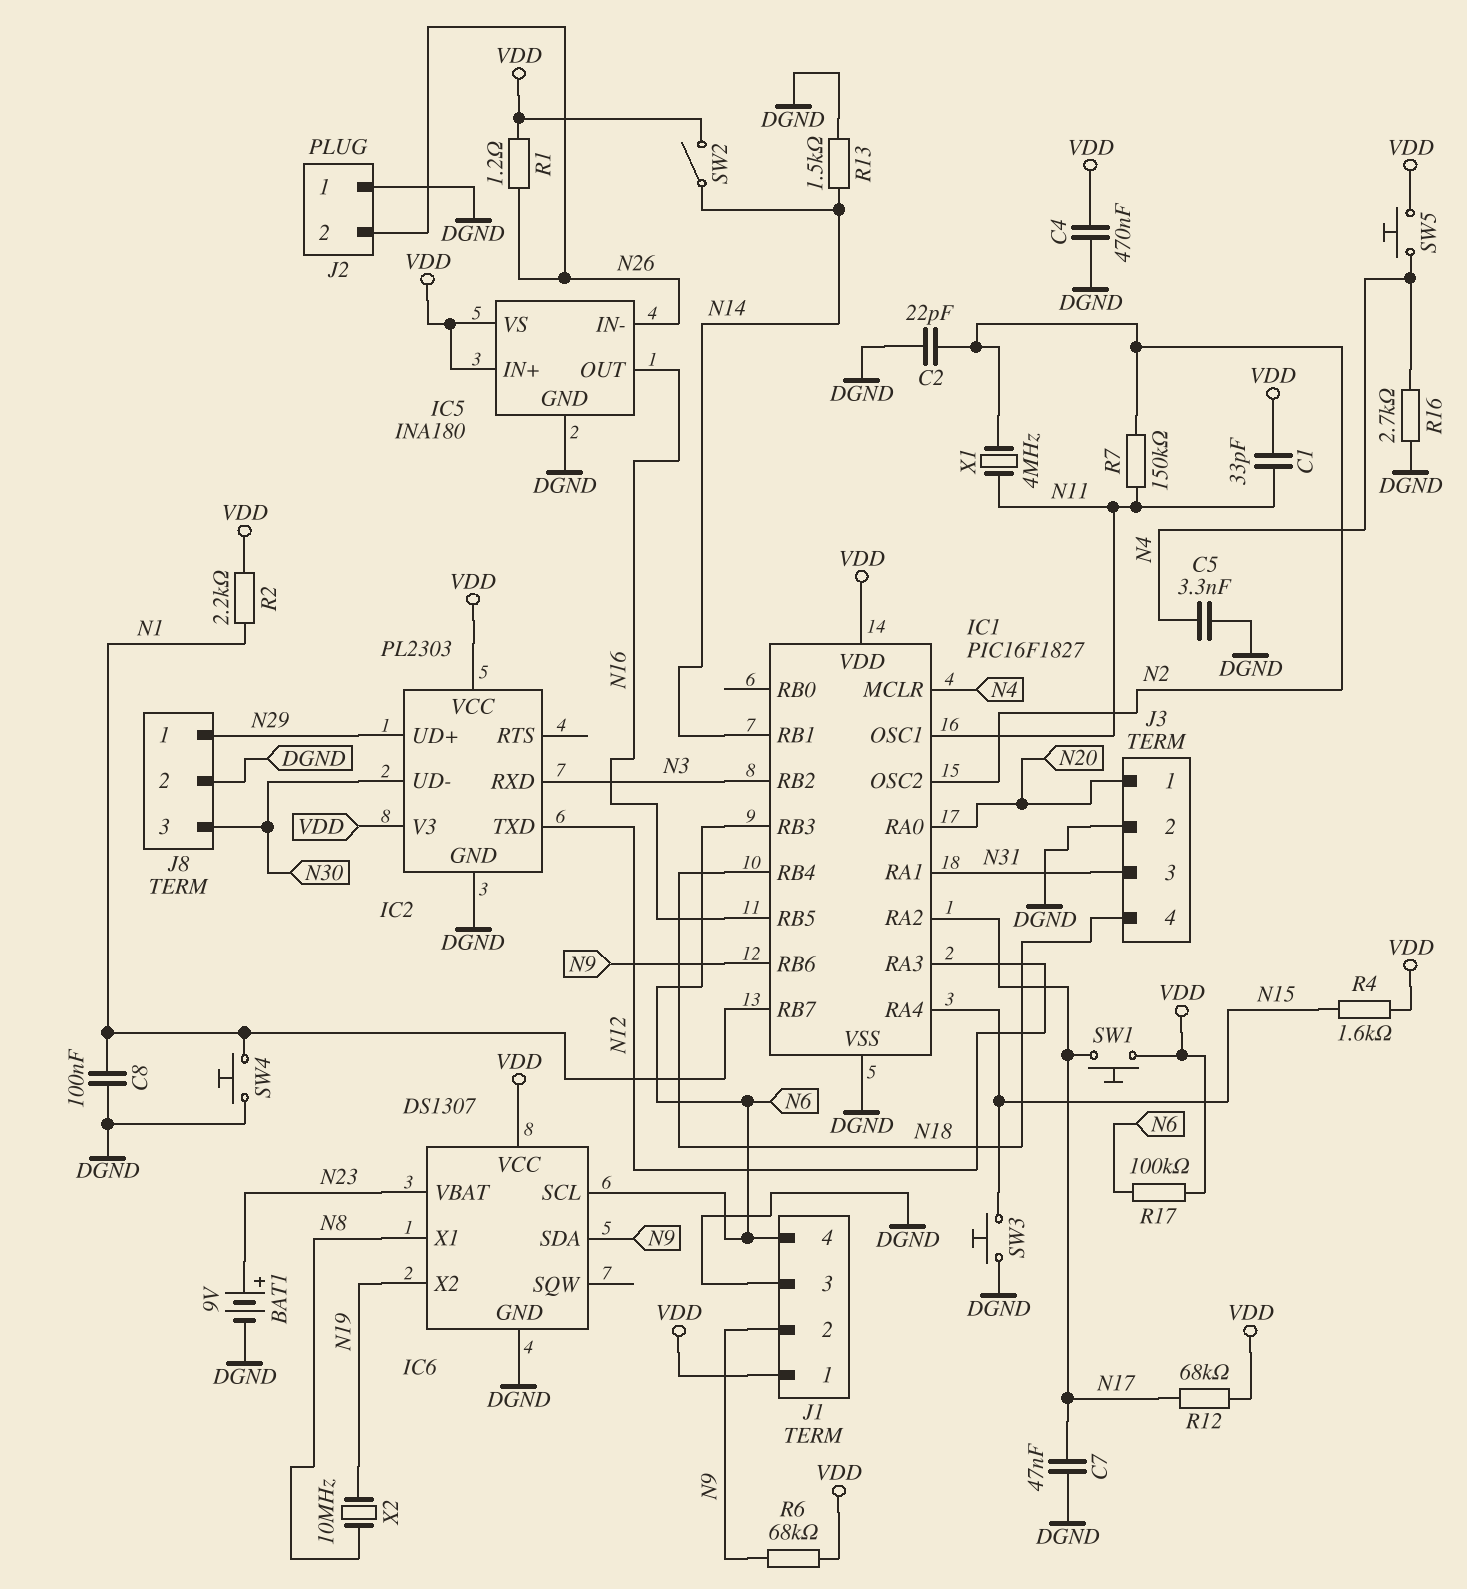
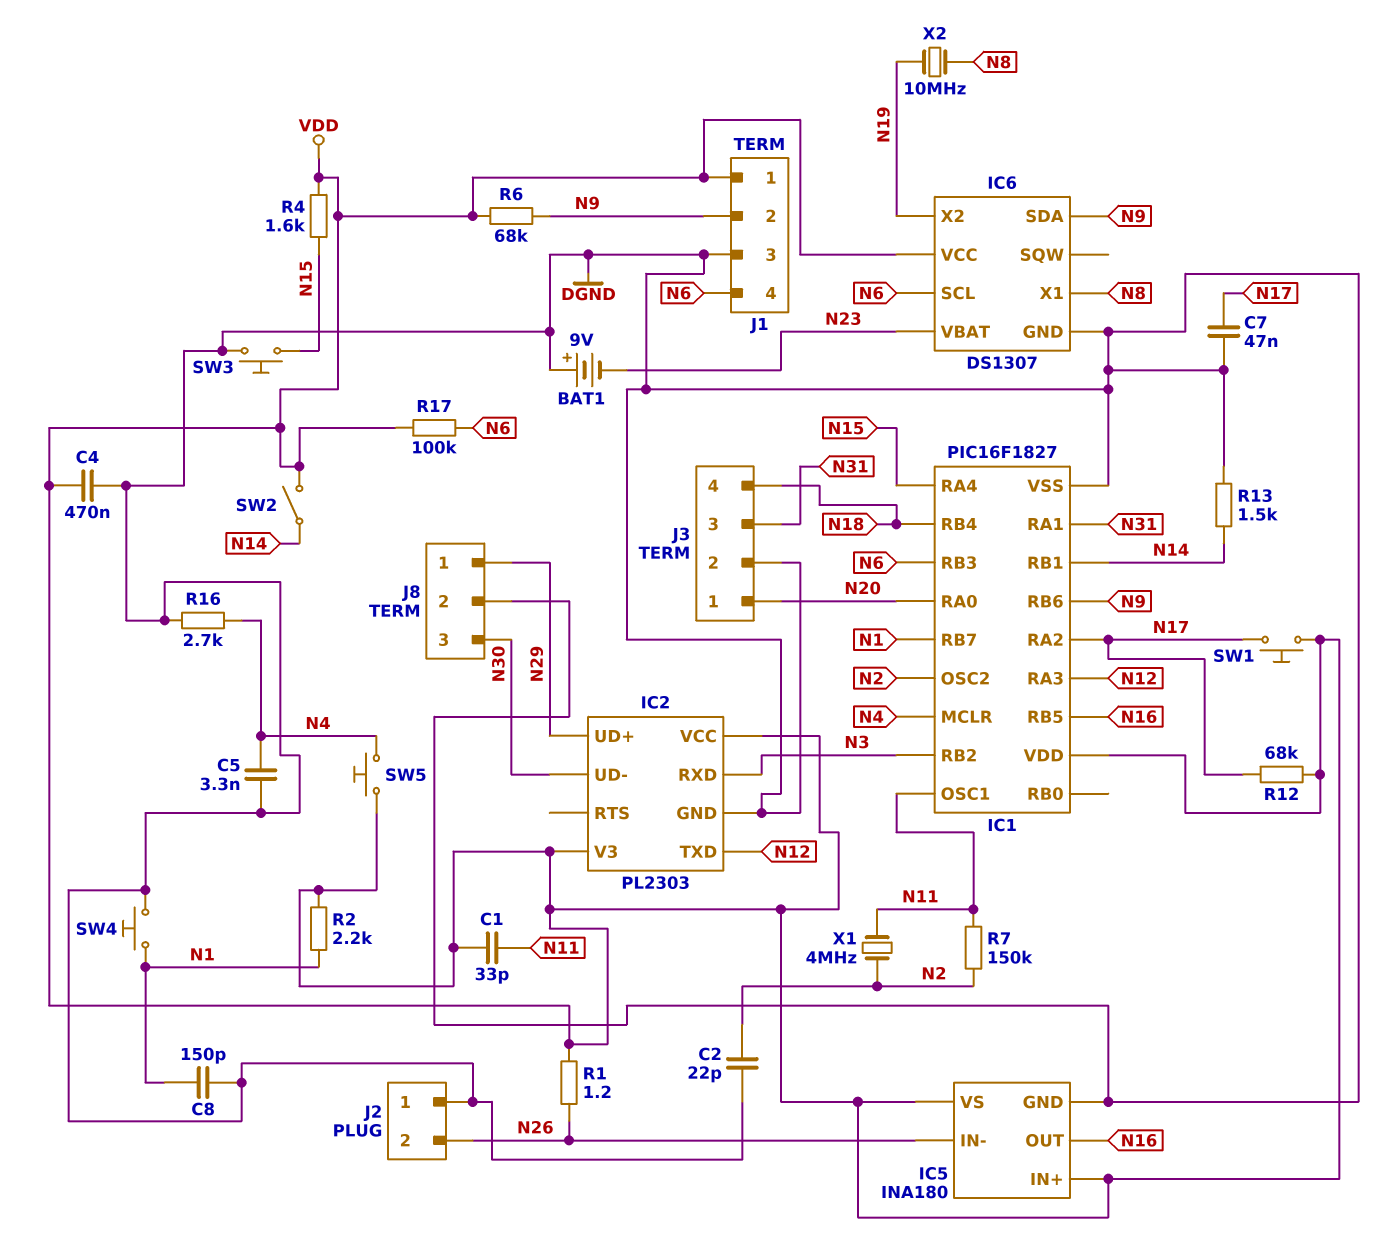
BAT1: 9V (plus N23, minus DGND) -> 9V (plus DGND, minus N23)
C8: 100nF (DGND, N1) -> 150pF (DGND, N1)

